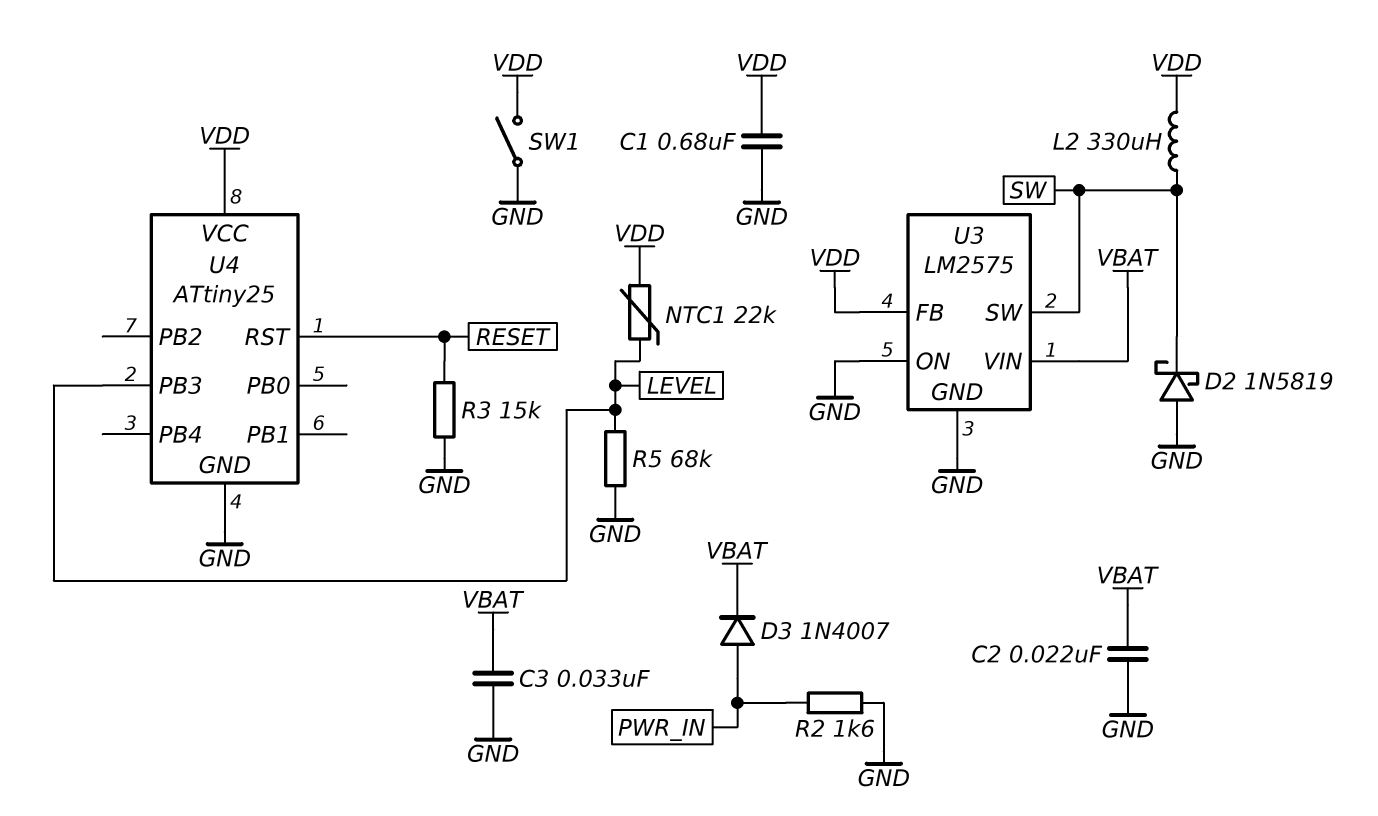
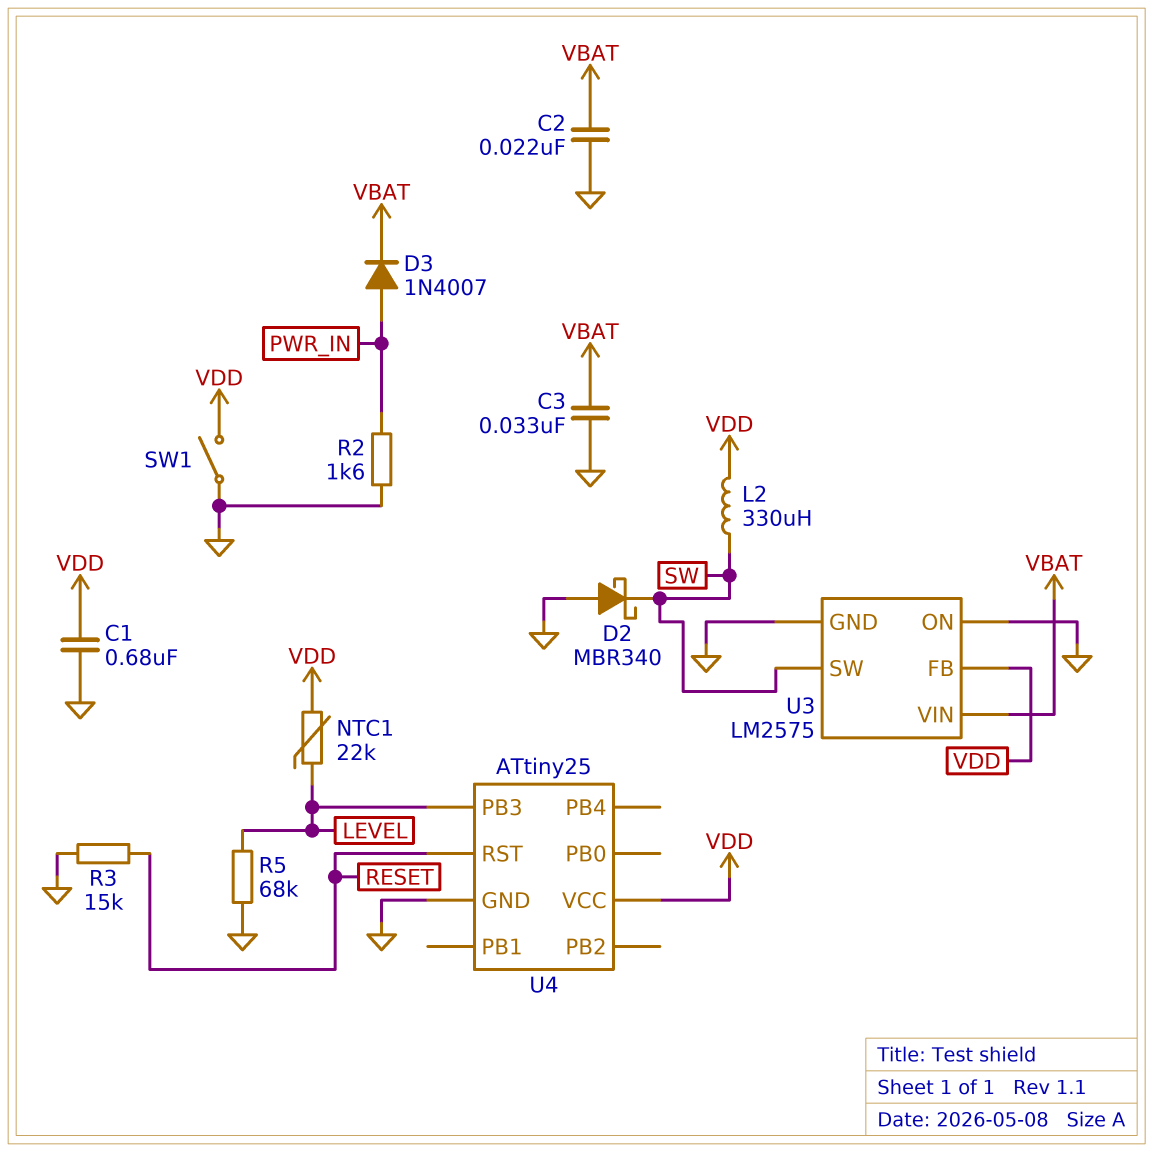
D2: schottky 1N5819 (A GND, K SW) -> schottky MBR340 (A GND, K SW)

